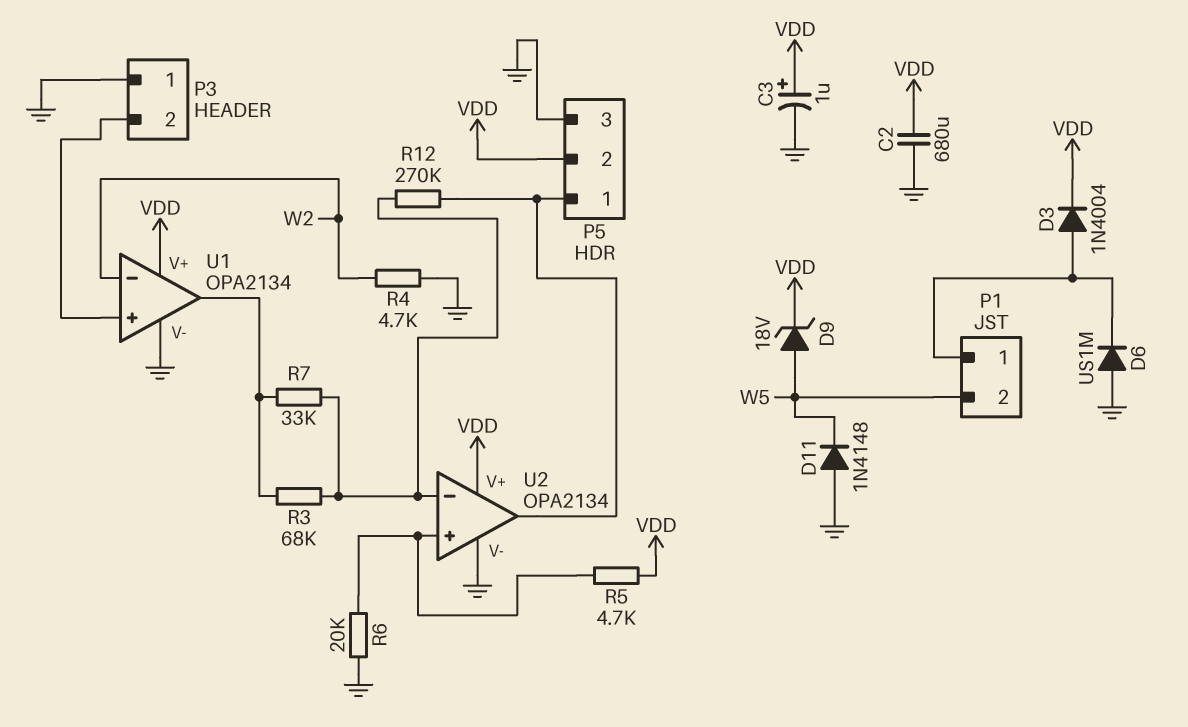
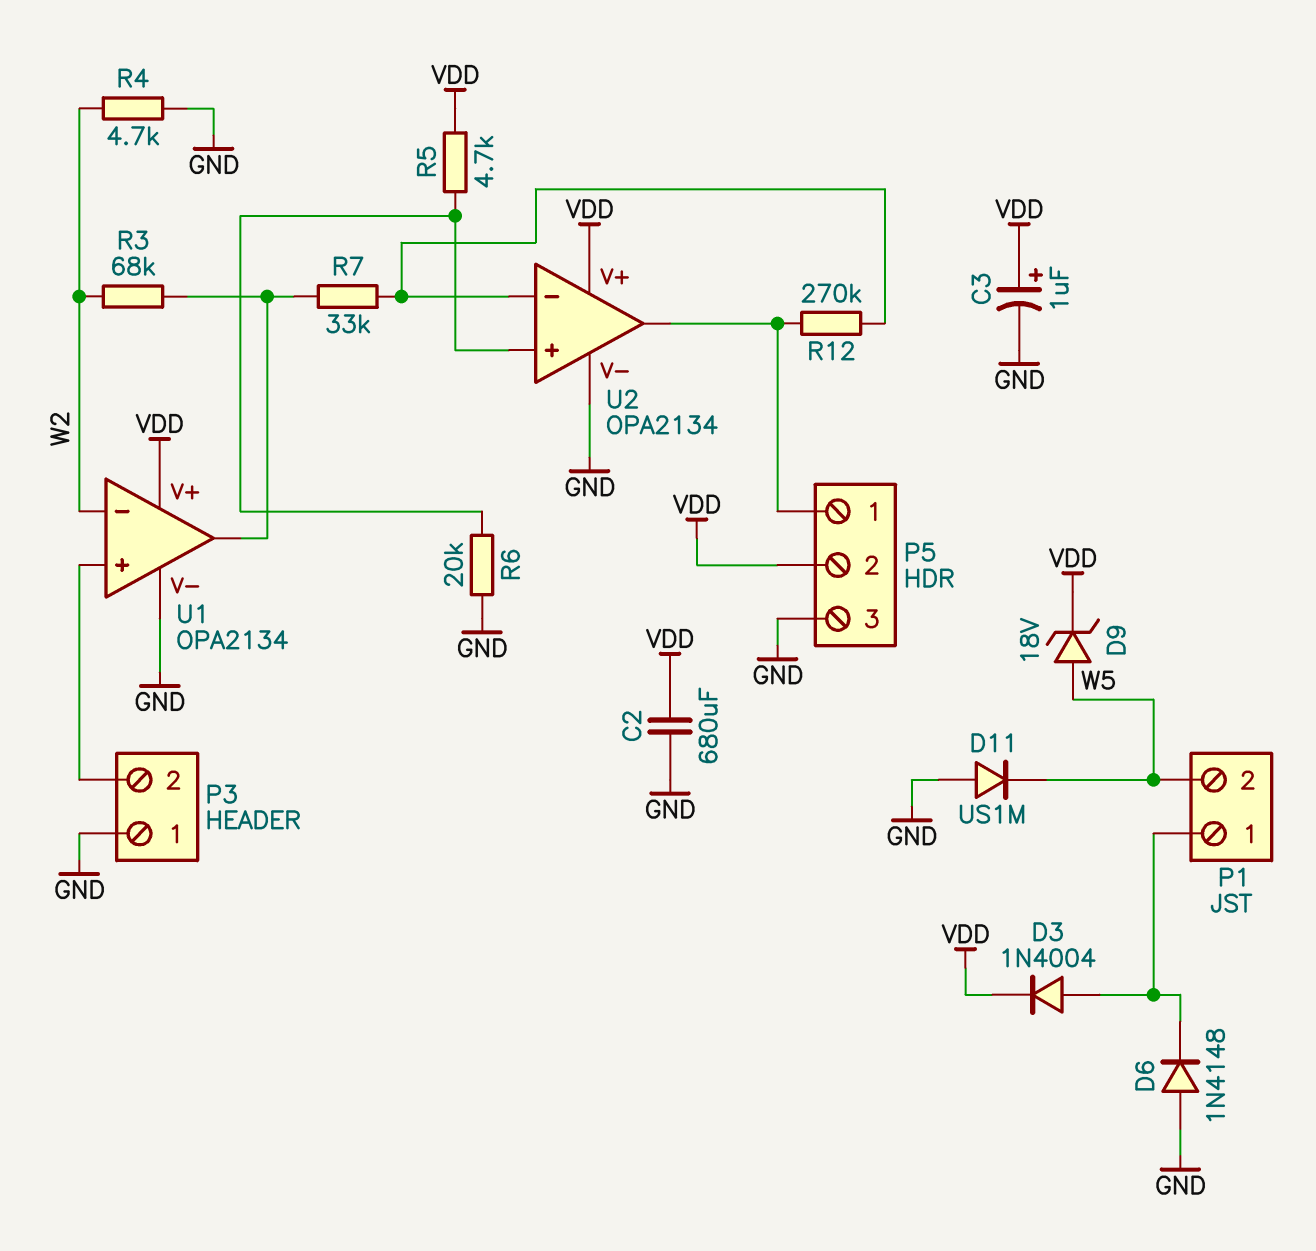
D6: diode US1M (A GND, K P1/1) -> diode 1N4148 (A GND, K P1/1)
D11: diode 1N4148 (A GND, K W5) -> diode US1M (A GND, K W5)
R3: 68k (U1/out, U2/in-) -> 68k (U1/out, W2)

